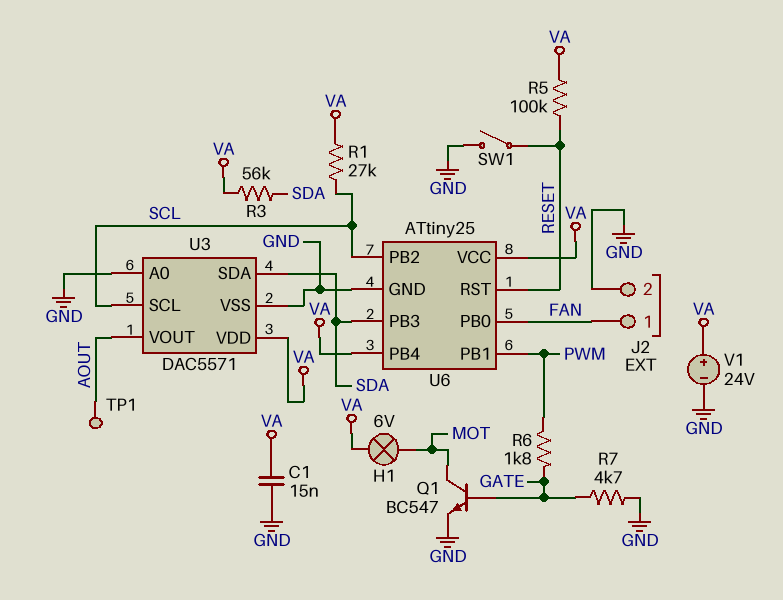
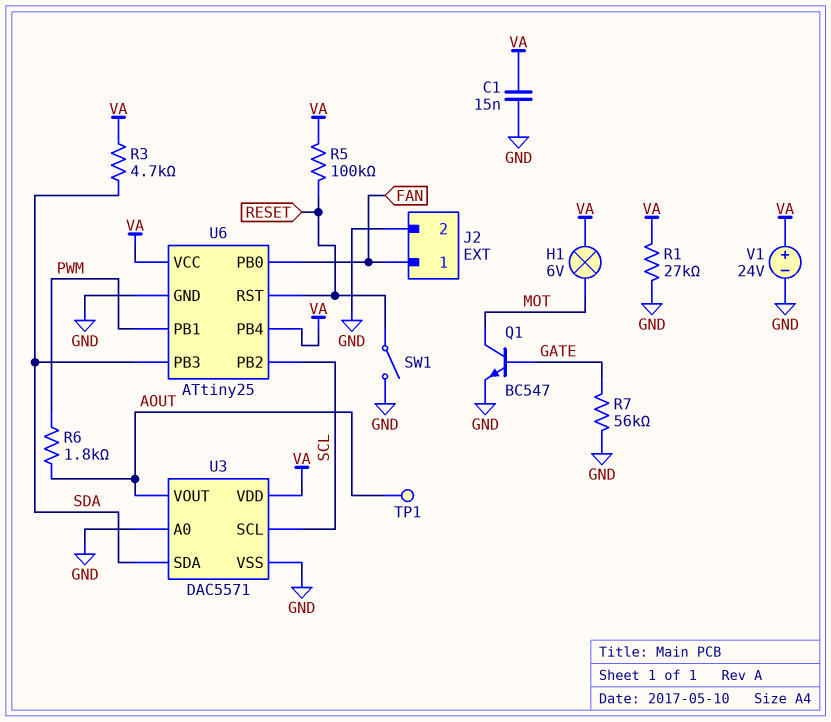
R1: 27k (SCL, VA) -> 27k (GND, VA)
R3: 56k (SDA, VA) -> 4.7k (SDA, VA)
R6: 1.8k (GATE, PWM) -> 1.8k (AOUT, PWM)
R7: 4.7k (GATE, GND) -> 56k (GATE, GND)

